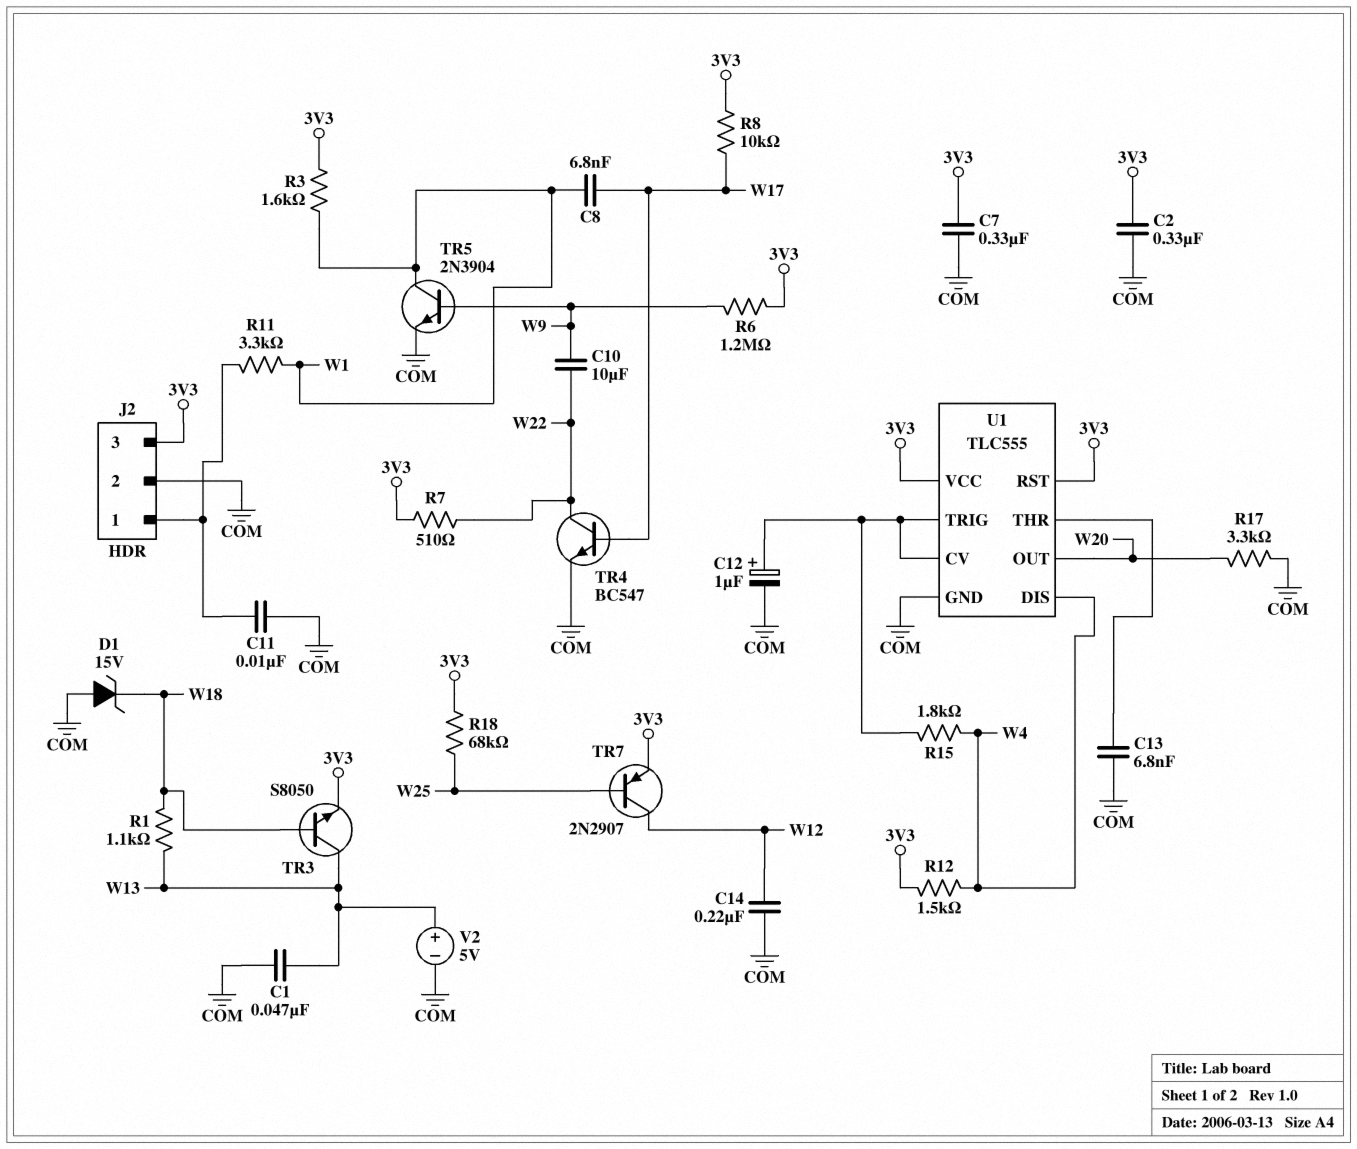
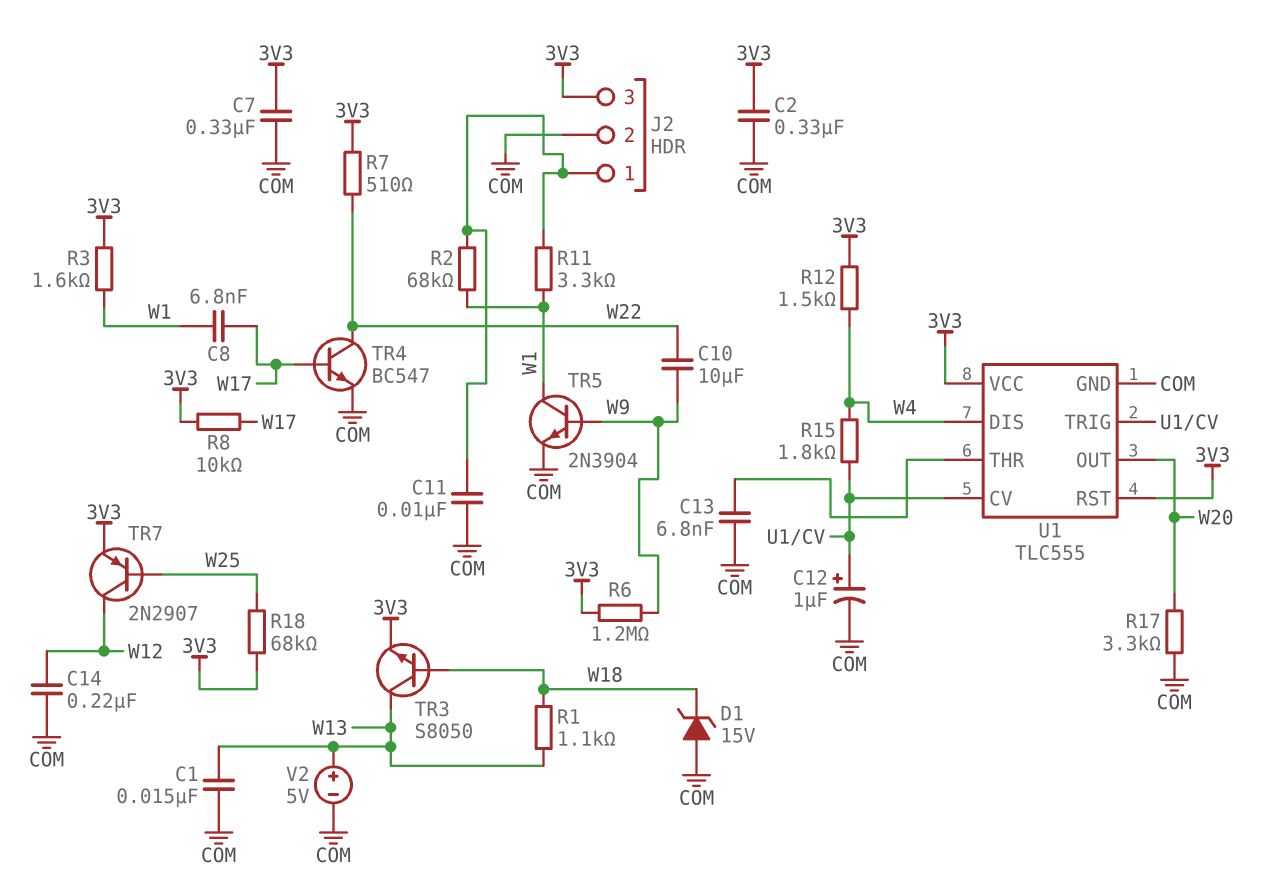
C1: 47nF (COM, W13) -> 15nF (COM, W13)
R2: none -> 68k (J2/1, W1)

